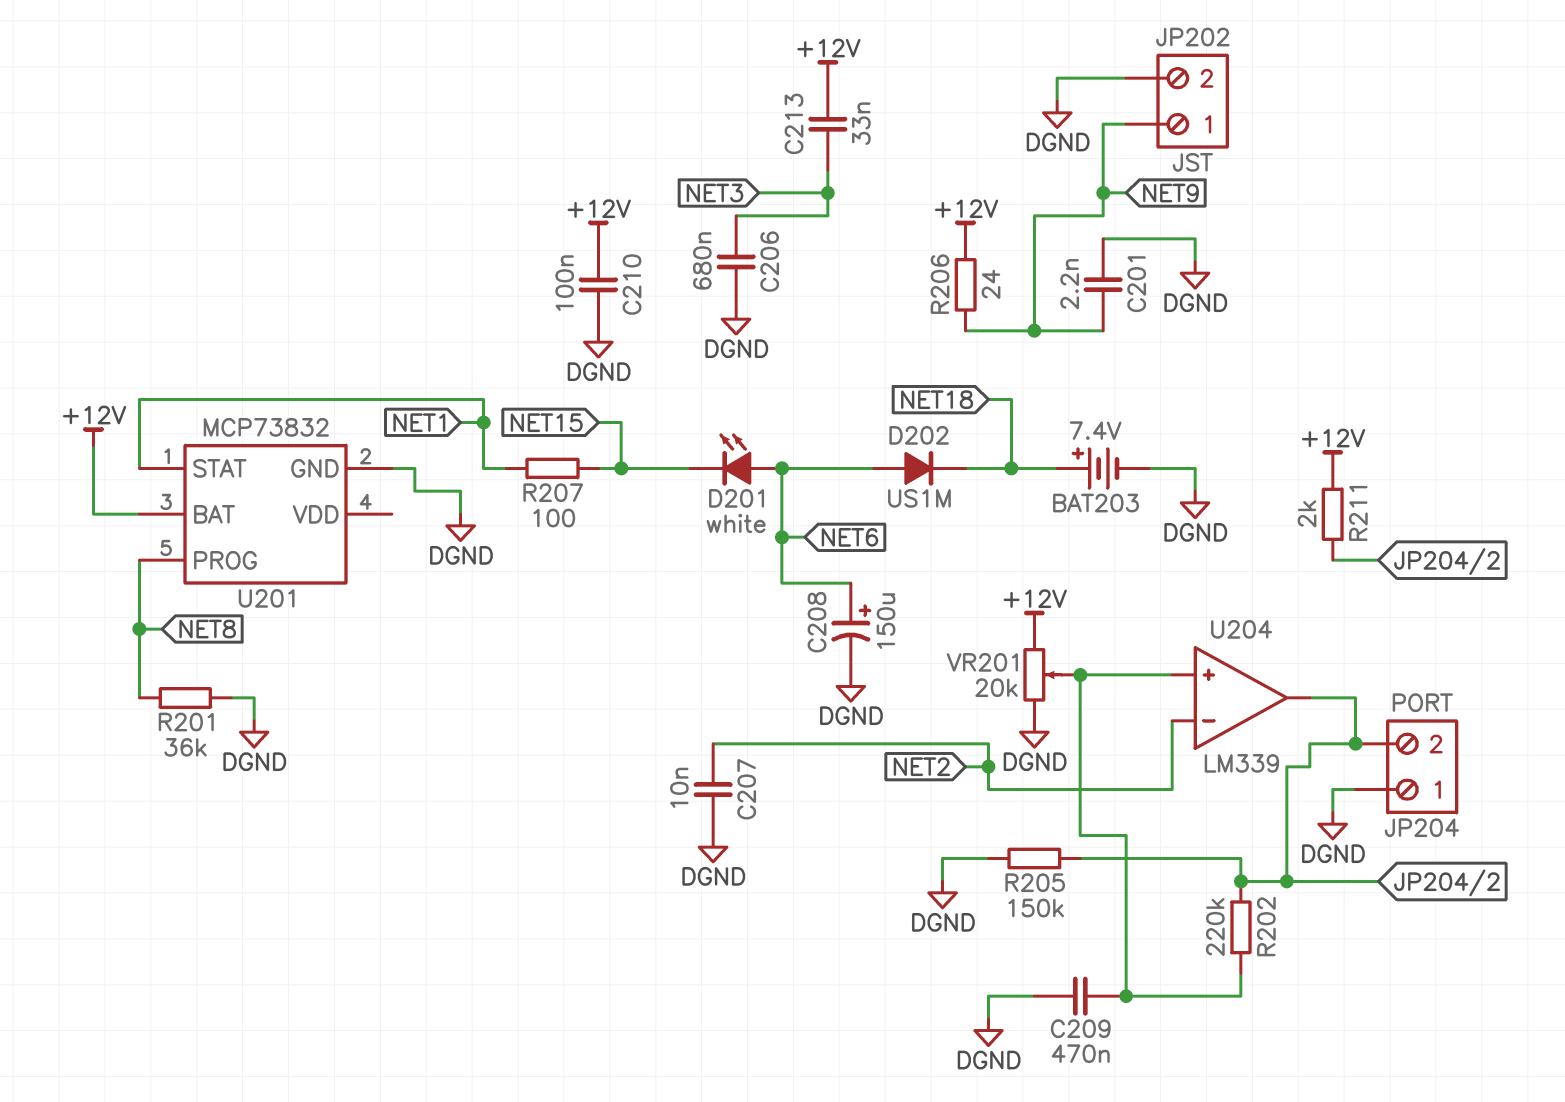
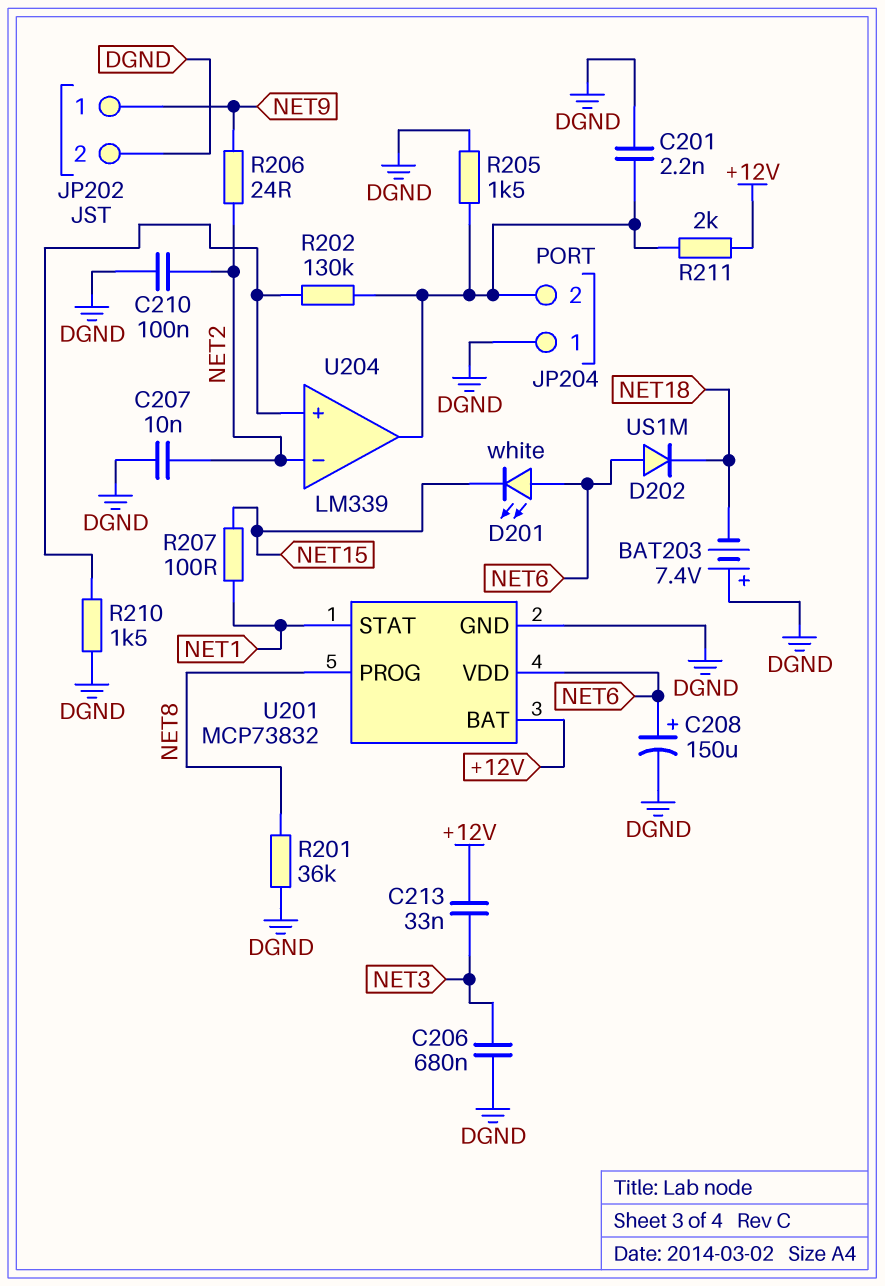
BAT203: 7.4V (plus NET18, minus DGND) -> 7.4V (plus DGND, minus NET18)
C201: 2.2nF (DGND, NET9) -> 2.2nF (DGND, JP204/2)
C209: 470nF (DGND, U204/in+) -> none
C210: 100nF (+12V, DGND) -> 100nF (DGND, NET2)
R202: 220k (JP204/2, U204/in+) -> 130k (JP204/2, U204/in+)
R205: 150k (DGND, JP204/2) -> 1.5k (DGND, JP204/2)
R206: 24 (+12V, NET9) -> 24 (NET2, NET9)
R210: none -> 1.5k (DGND, U204/in+)
U201 pin VDD: none -> NET6
VR201: 20k (+12V, DGND, wiper U204/in+) -> none

